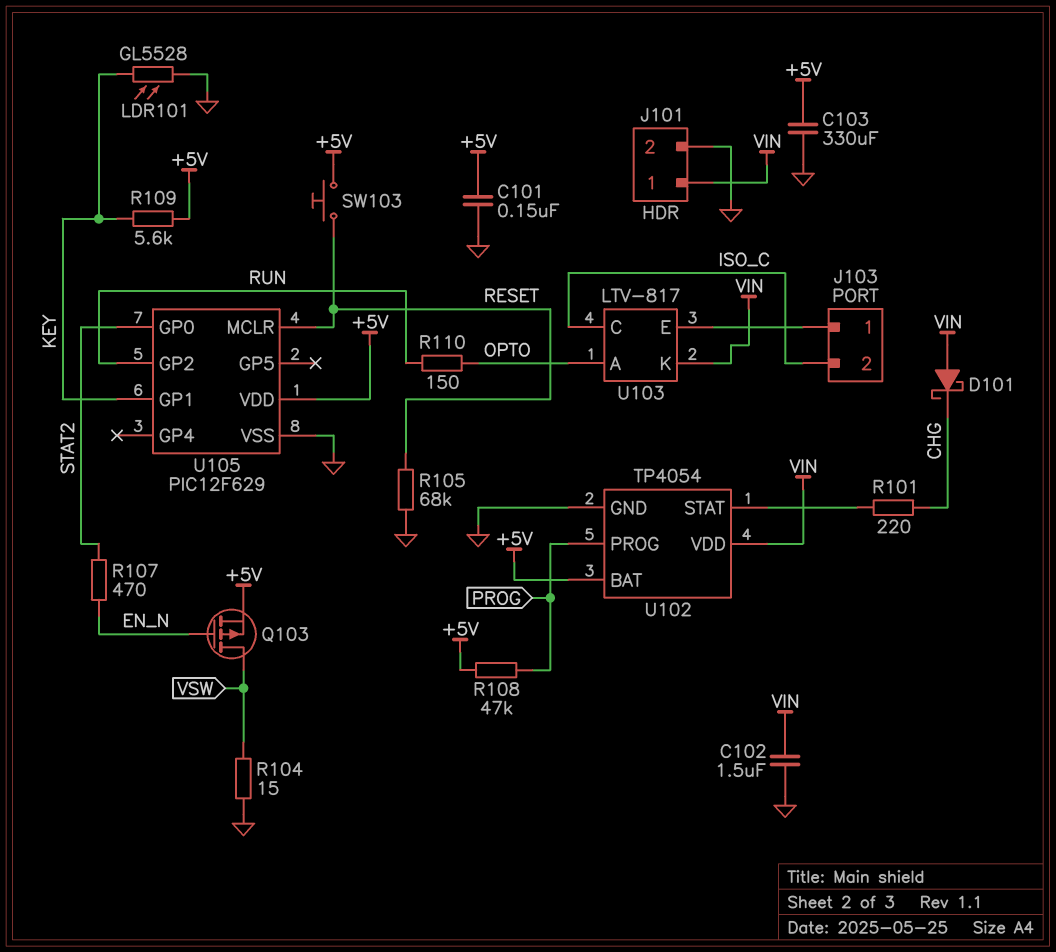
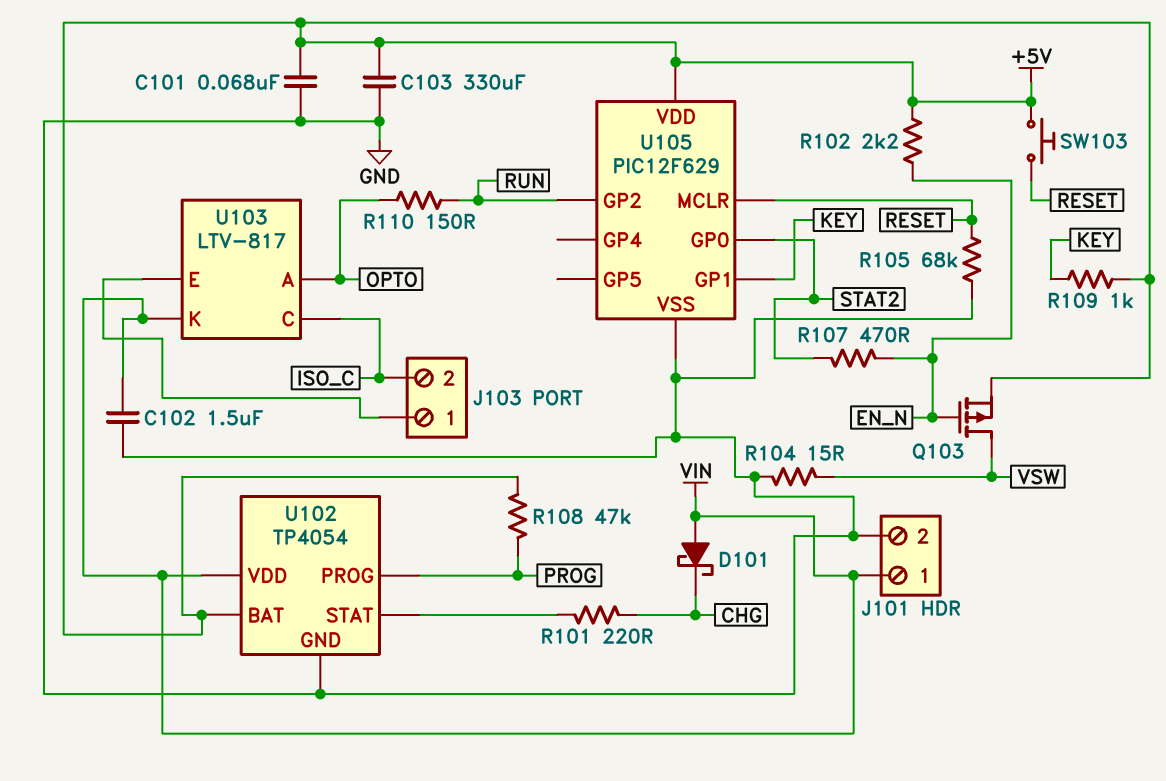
C101: 150nF (+5V, GND) -> 68nF (+5V, GND)
LDR101: GL5528 (GND, KEY) -> none
R102: none -> 2.2k (+5V, EN_N)
R109: 5.6k (+5V, KEY) -> 1k (+5V, KEY)

